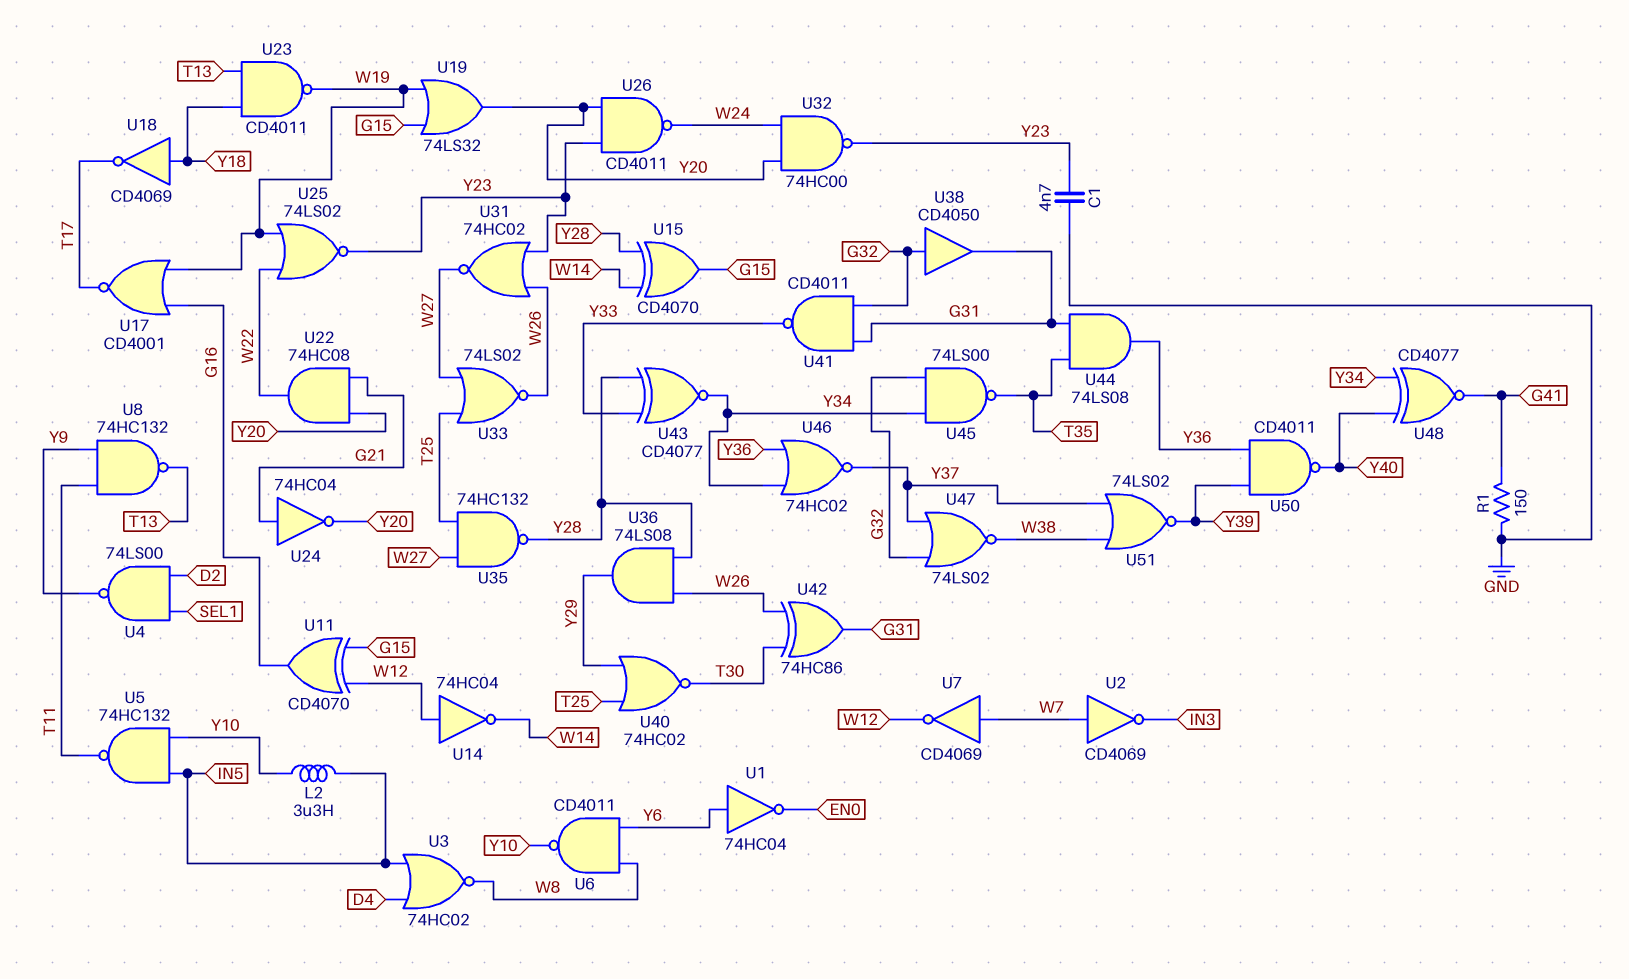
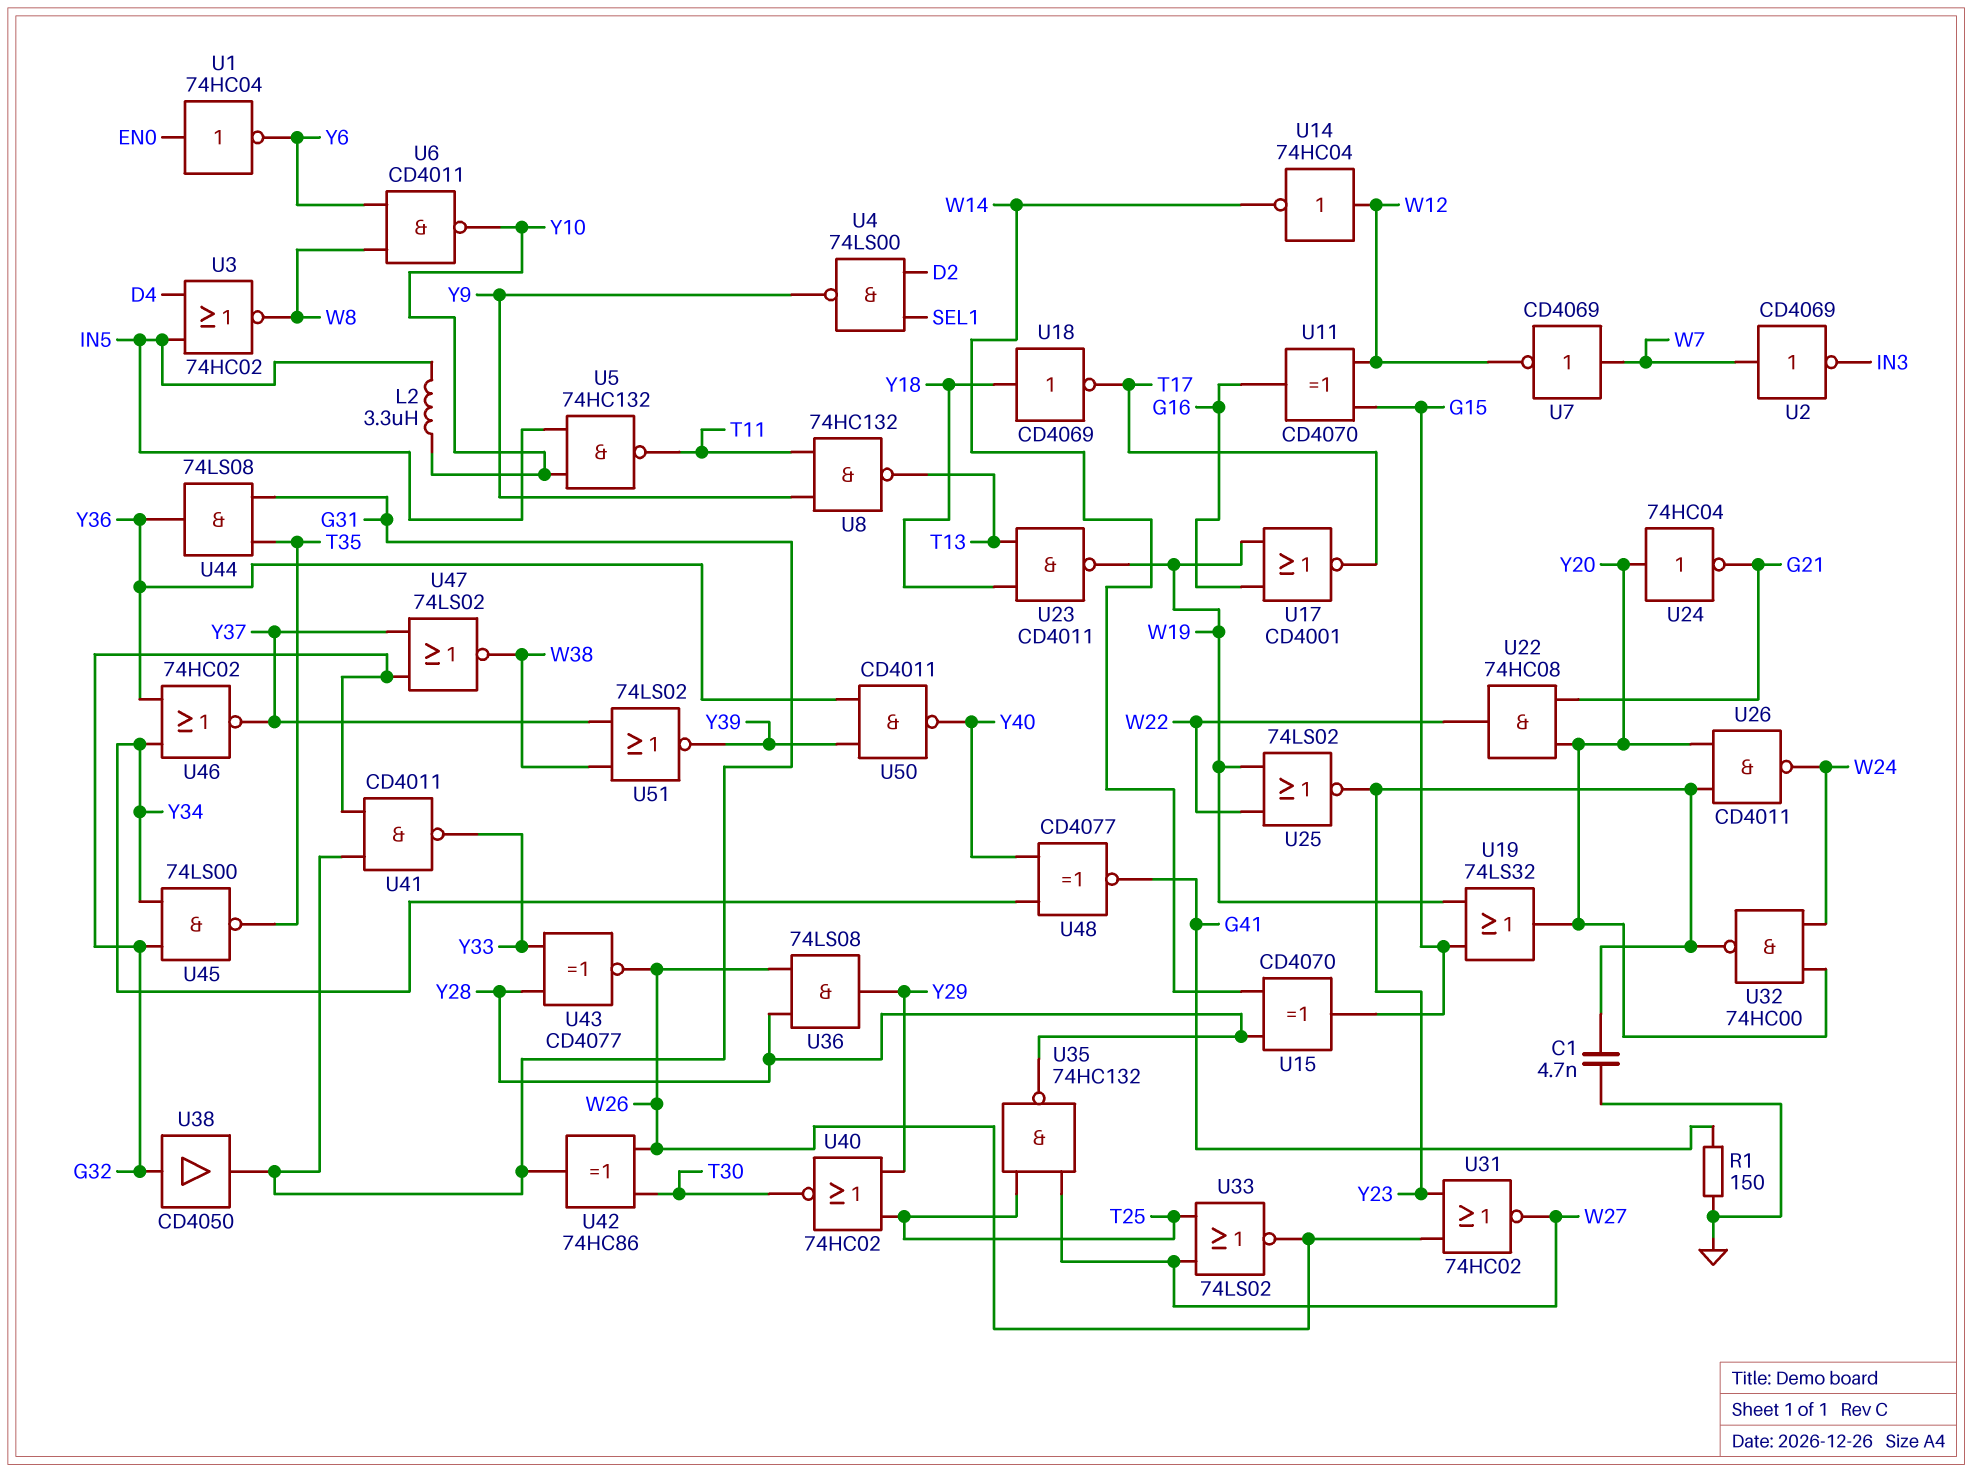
U1: NOT 74HC04 (in Y6, out EN0) -> NOT 74HC04 (in EN0, out Y6)
U24: NOT 74HC04 (in G21, out Y20) -> NOT 74HC04 (in Y20, out G21)
U43: XNOR CD4077 (in Y28, in Y33, out Y34) -> XNOR CD4077 (in Y28, in Y33, out W26)

